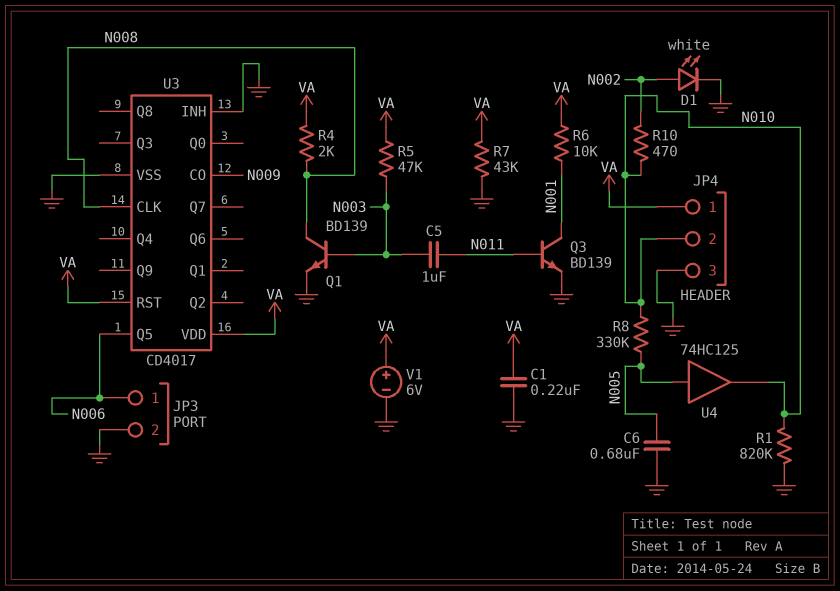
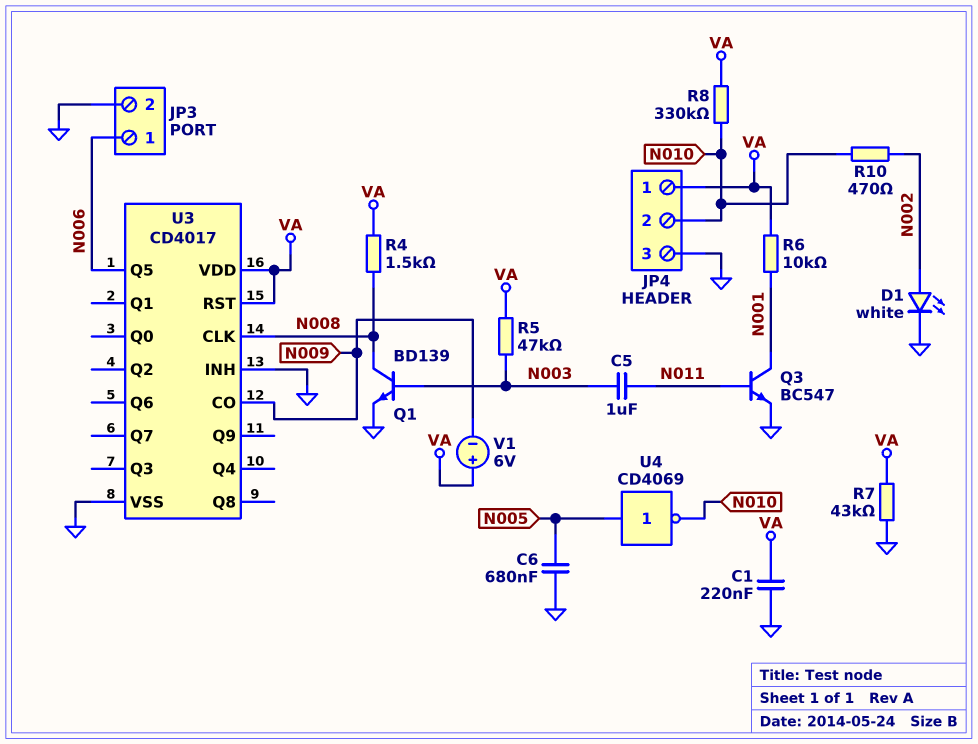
Q3: NPN BD139 (B N011, C N001, E GND) -> NPN BC547 (B N011, C N001, E GND)
R1: 820k (GND, N010) -> none
R4: 2k (N008, VA) -> 1.5k (N008, VA)
R8: 330k (N005, N010) -> 330k (N010, VA)
U4: buffer 74HC125 (in N005, out N010) -> NOT CD4069 (in N005, out N010)
V1: 6V (plus VA, minus GND) -> 6V (plus VA, minus N009)

